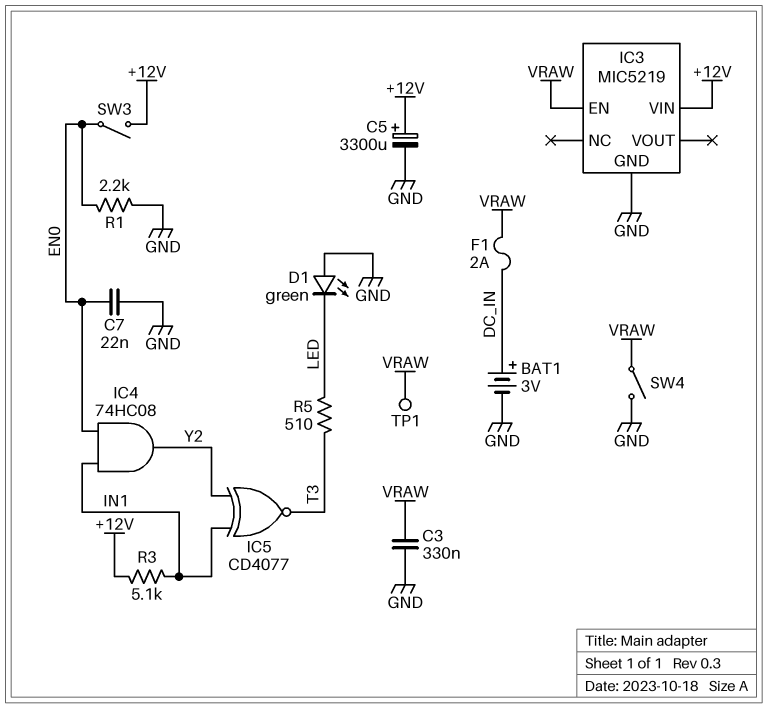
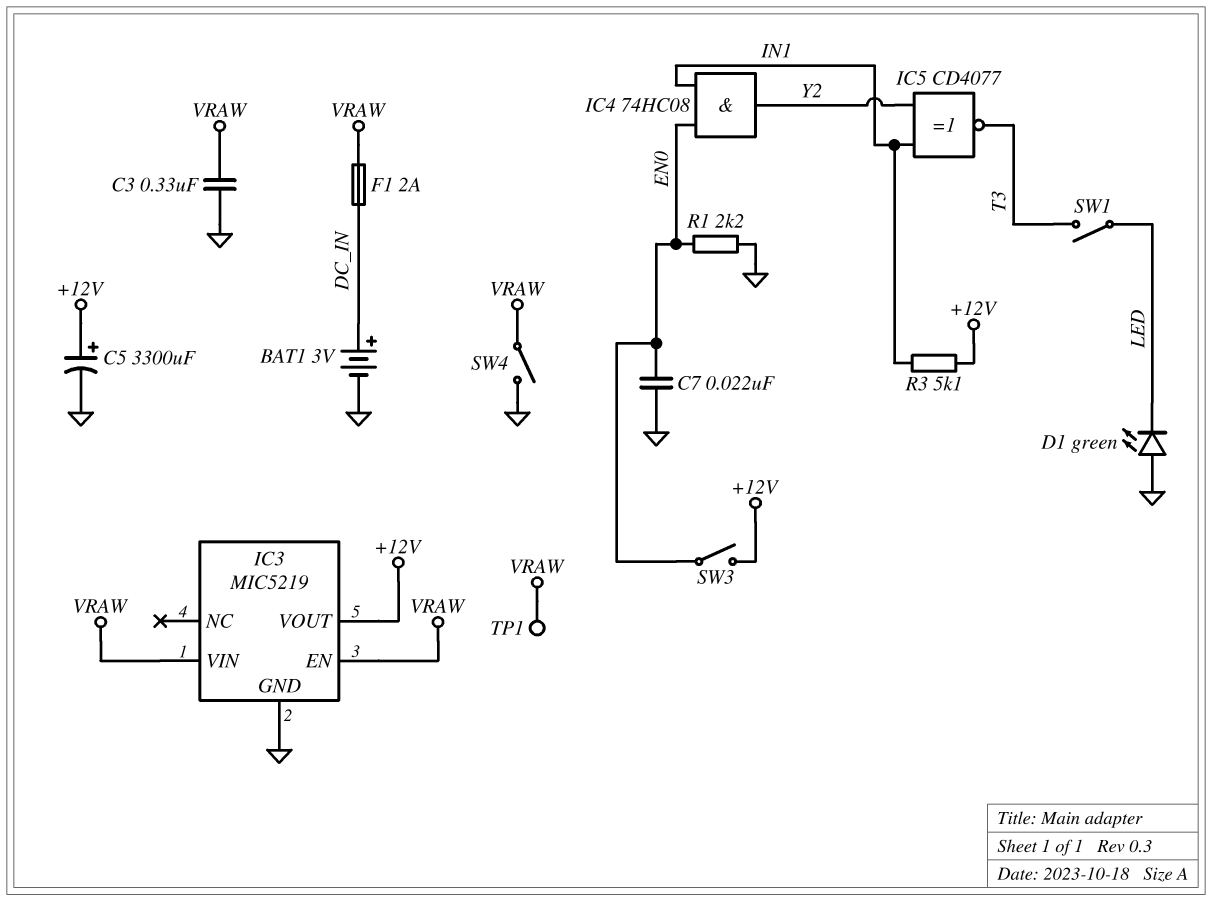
IC3 pin VIN: +12V -> VRAW
IC3 pin VOUT: none -> +12V
R5: 510 (LED, T3) -> none
SW1: none -> switch (LED, T3)

